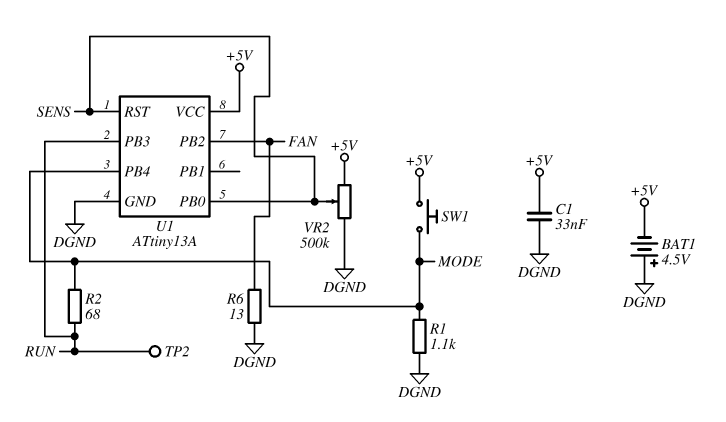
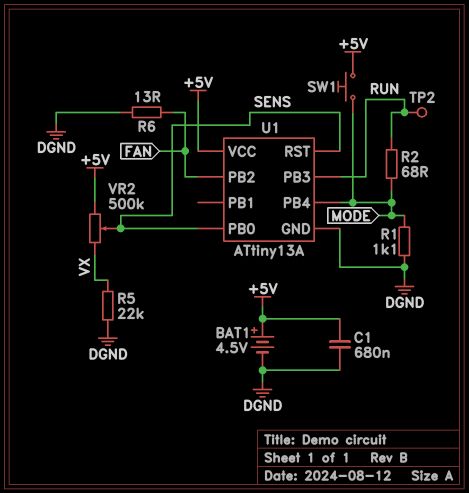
BAT1: 4.5V (plus DGND, minus +5V) -> 4.5V (plus +5V, minus DGND)
C1: 33nF (+5V, DGND) -> 680nF (+5V, DGND)
R5: none -> 22k (DGND, VX)
VR2: 500k (+5V, DGND, wiper SENS) -> 500k (+5V, VX, wiper SENS)

